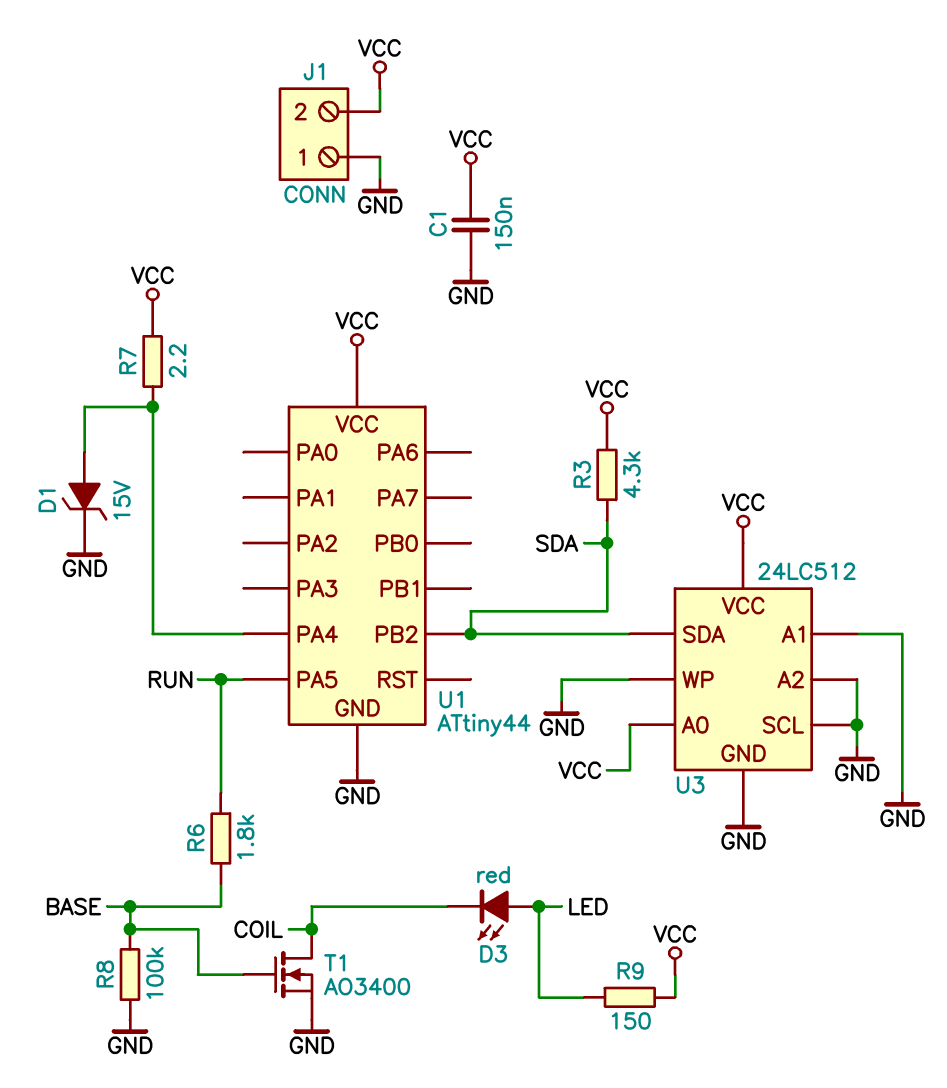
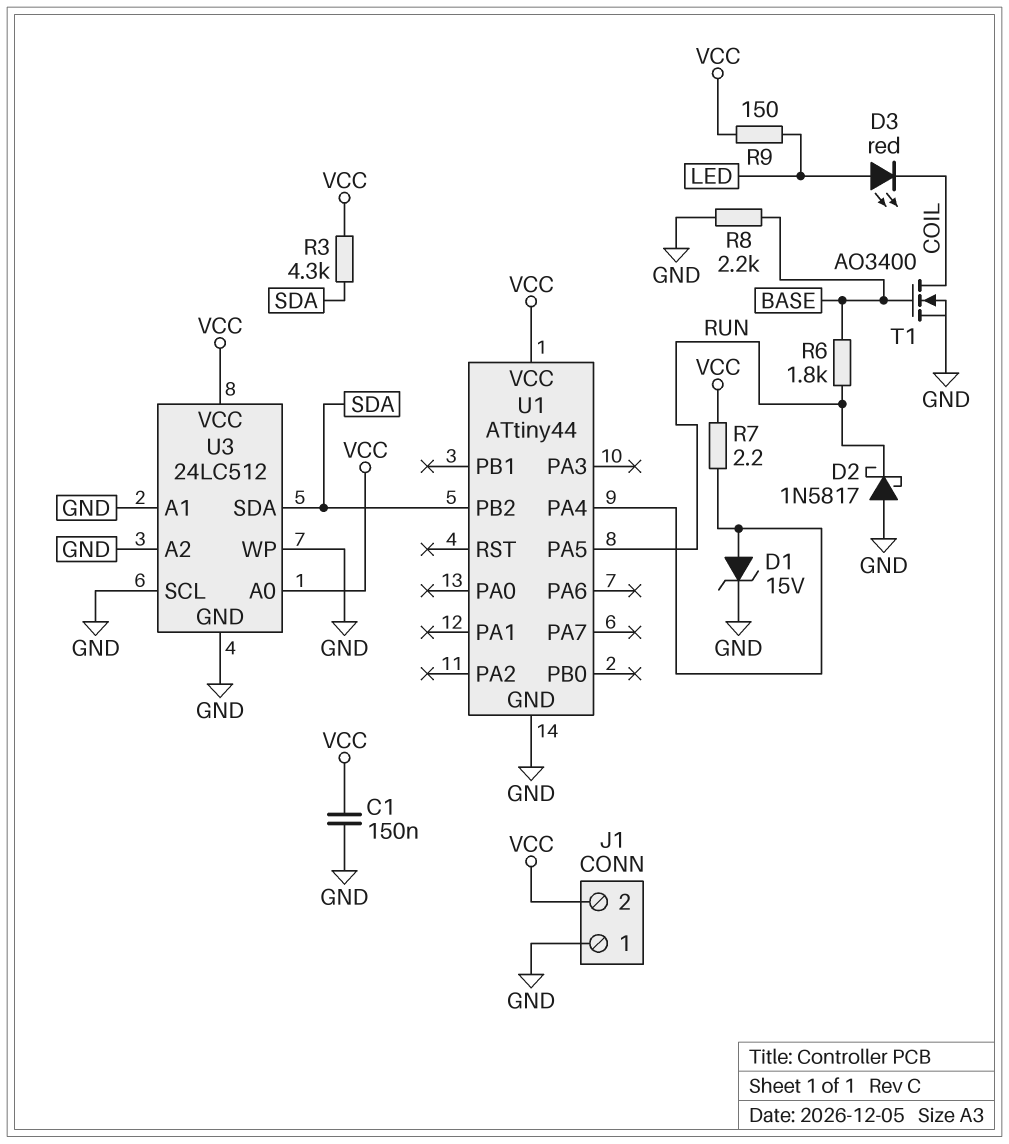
D2: none -> schottky 1N5817 (A GND, K RUN)
R8: 100k (BASE, GND) -> 2.2k (BASE, GND)

